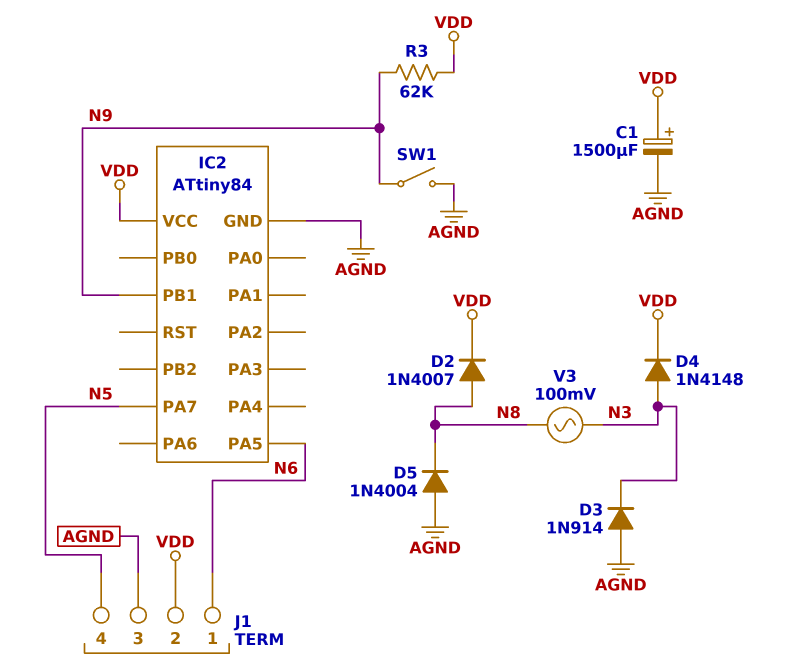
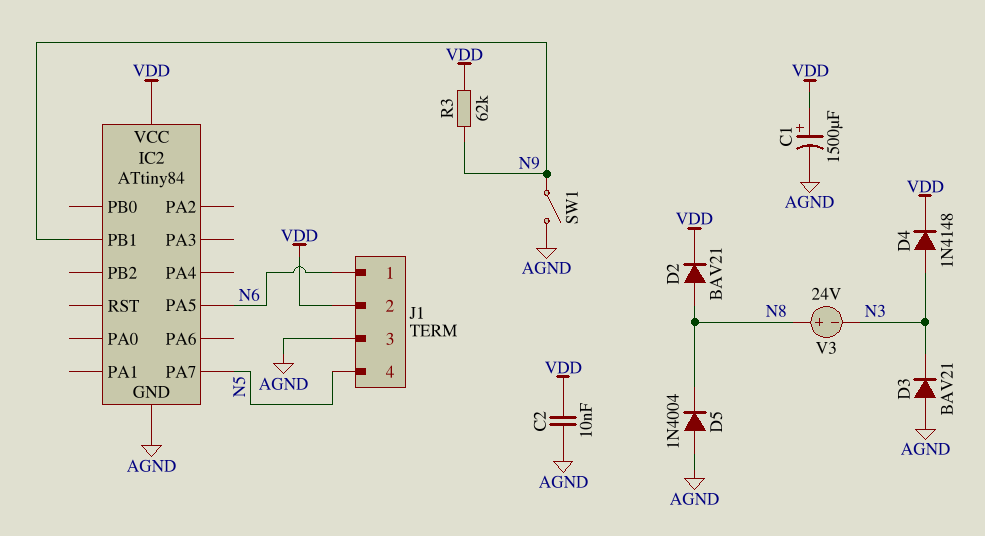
C2: none -> 10nF (AGND, VDD)
D2: diode 1N4007 (A N8, K VDD) -> diode BAV21 (A N8, K VDD)
D3: diode 1N914 (A AGND, K N3) -> diode BAV21 (A AGND, K N3)
V3: AC 100mV (N3, N8) -> 24V (plus N8, minus N3)

